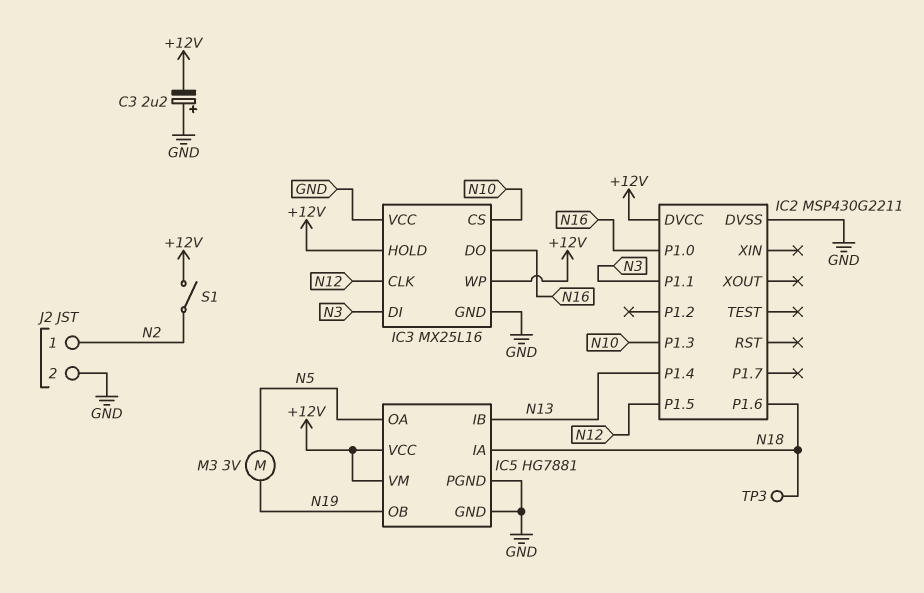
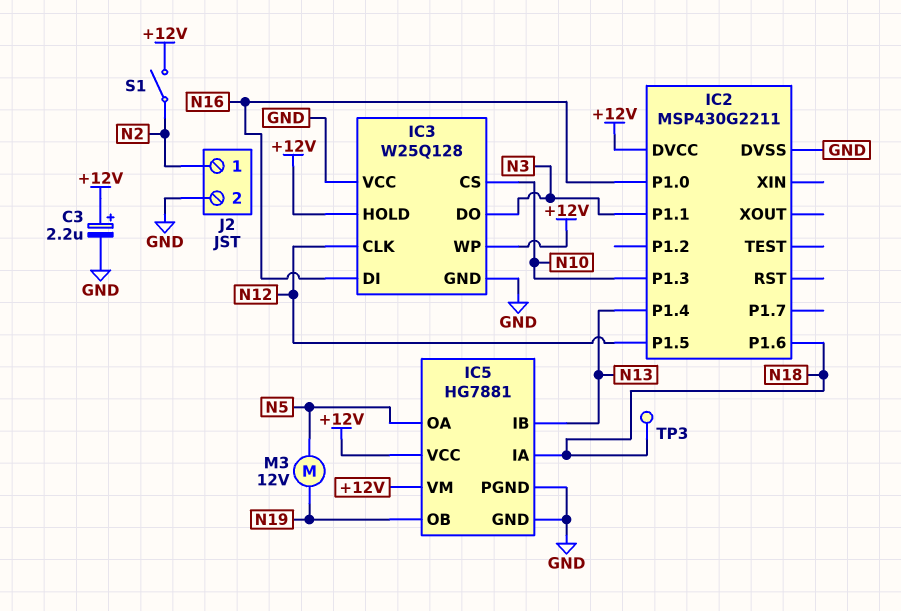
C3: 2.2uF (plus GND, minus +12V) -> 2.2uF (plus +12V, minus GND)
IC3: MX25L16 -> W25Q128
IC3 pin DI: N3 -> N16
IC3 pin DO: N16 -> N3
M3: motor 3V (N5, N19) -> motor 12V (N5, N19)

